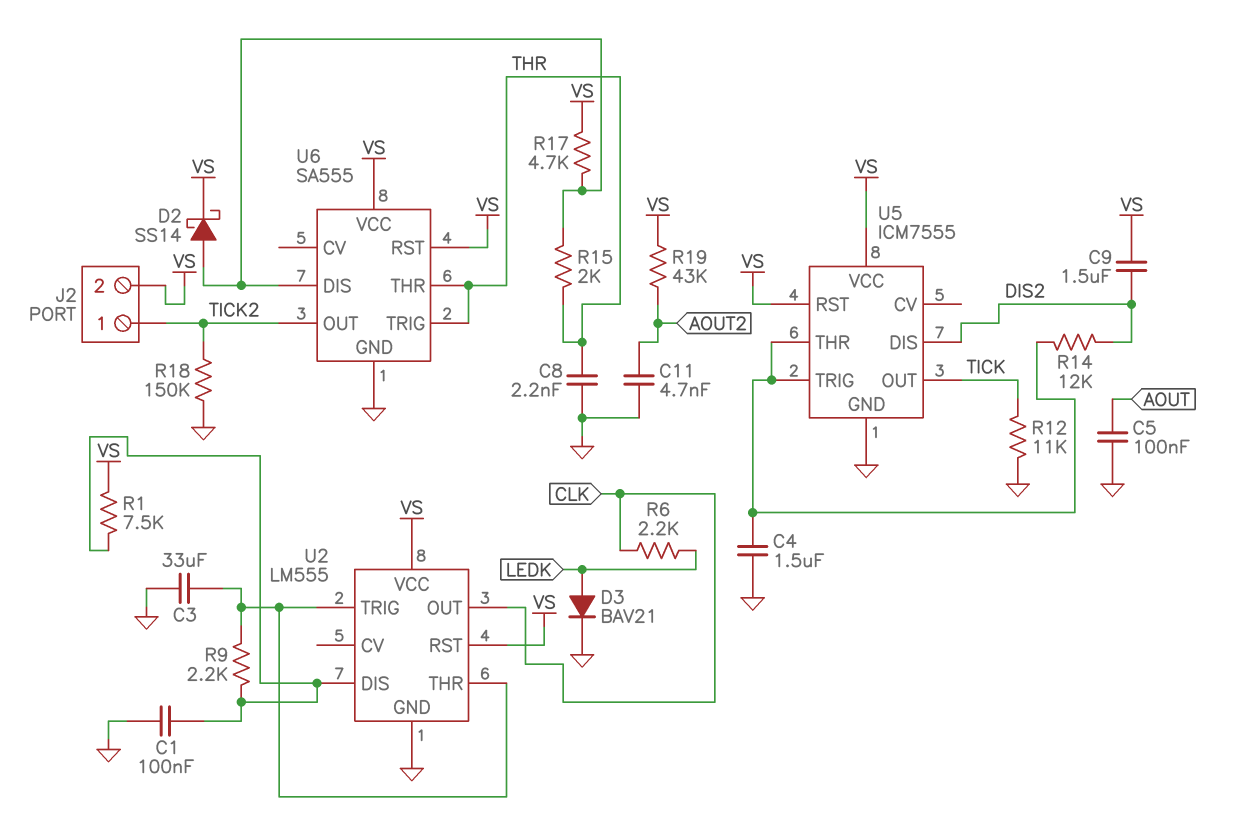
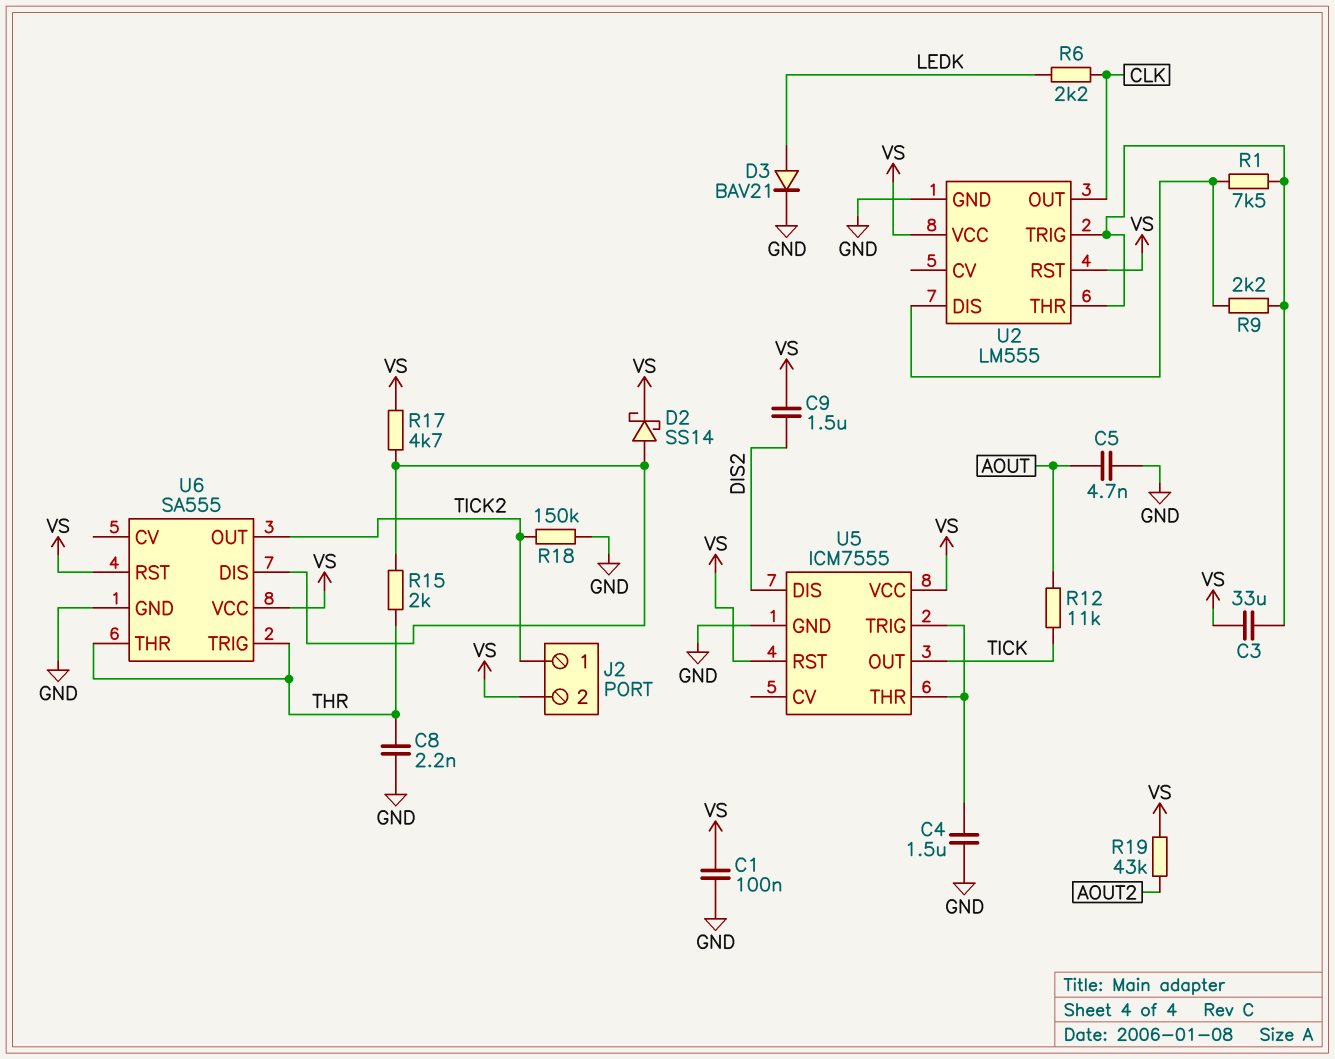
C1: 100nF (GND, U2/DIS) -> 100nF (GND, VS)
C3: 33uF (GND, U2/THR) -> 33uF (U2/THR, VS)
C5: 100nF (AOUT, GND) -> 4.7nF (AOUT, GND)
C11: 4.7nF (AOUT2, GND) -> none
R1: 7.5k (U2/DIS, VS) -> 7.5k (U2/DIS, U2/THR)
R12: 11k (GND, TICK) -> 11k (AOUT, TICK)
R14: 12k (DIS2, U5/THR) -> none

